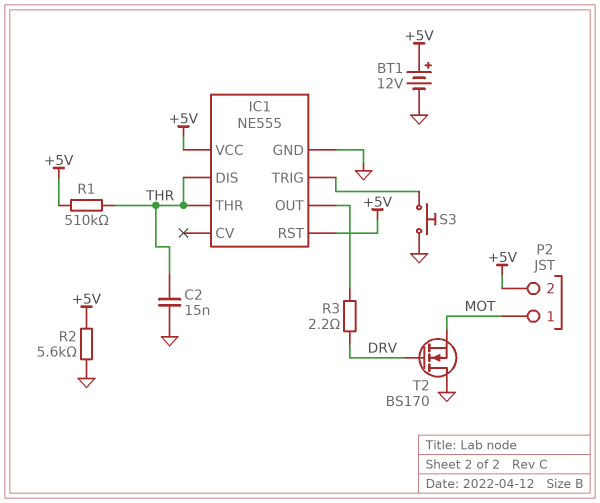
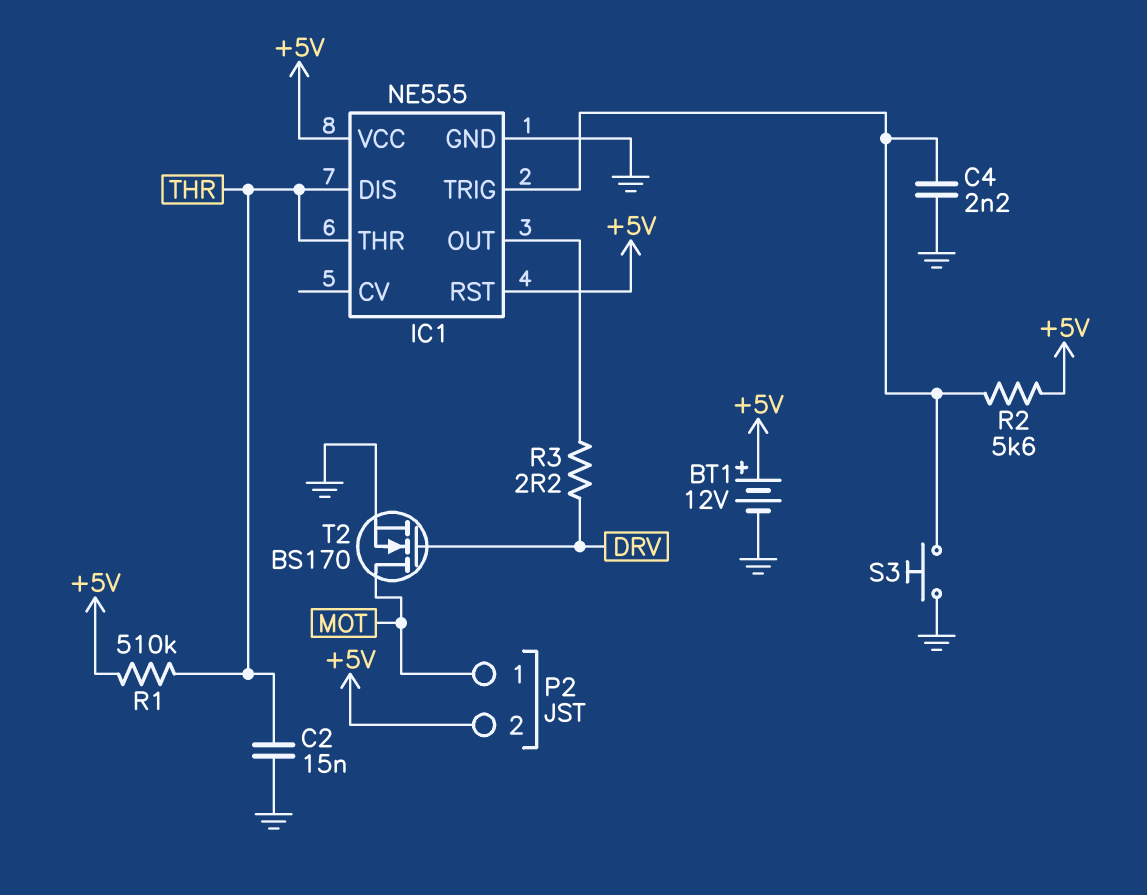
C4: none -> 2.2nF (GND, IC1/TRIG)
R2: 5.6k (+5V, GND) -> 5.6k (+5V, IC1/TRIG)
T2: NMOS BS170 (G DRV, D GND, S MOT) -> NMOS BS170 (G DRV, D MOT, S GND)

